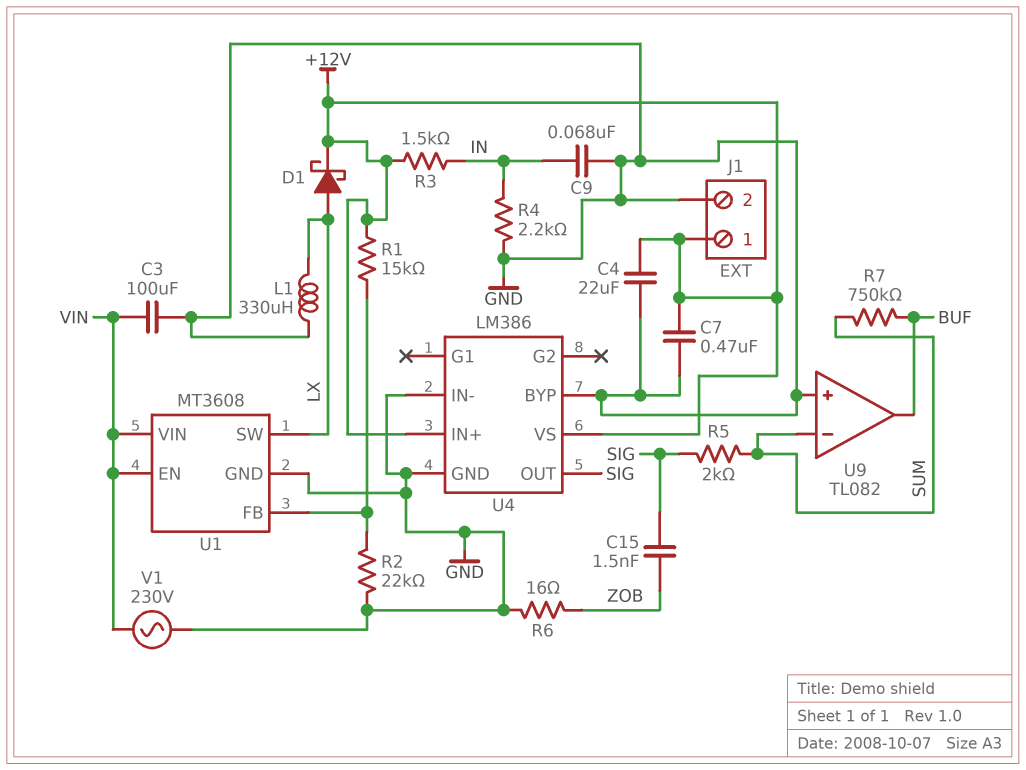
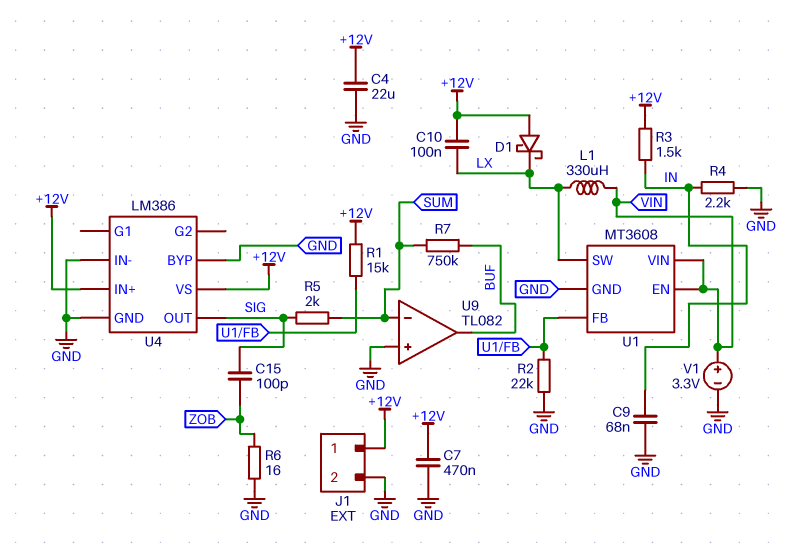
C3: 100uF (GND, VIN) -> none
C10: none -> 100nF (+12V, LX)
C15: 1.5nF (SIG, ZOB) -> 100pF (SIG, ZOB)
D1: schottky (A LX, K +12V) -> schottky (A +12V, K LX)
L1: 330uH (GND, LX) -> 330uH (LX, VIN)
V1: AC 230V (GND, VIN) -> 3.3V (plus VIN, minus GND)

